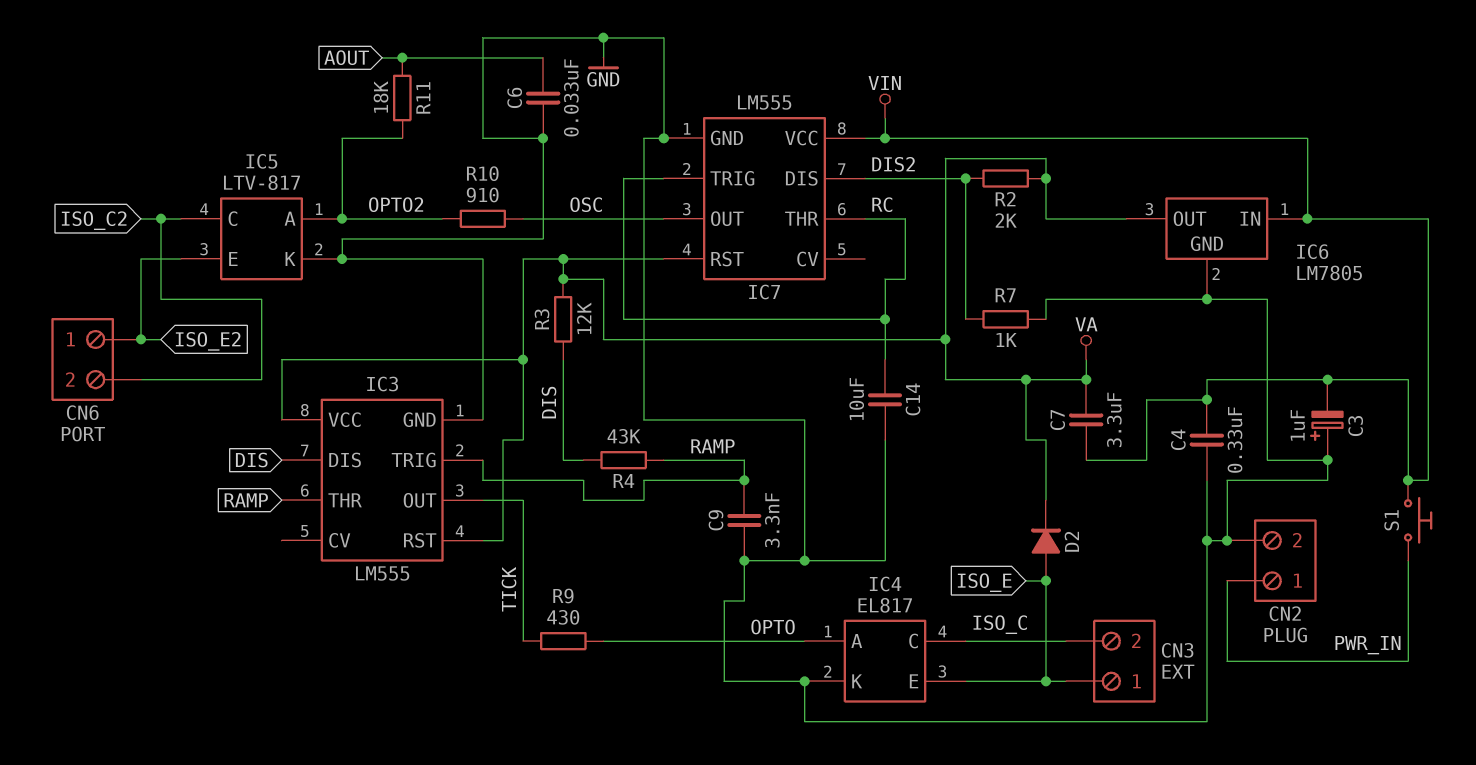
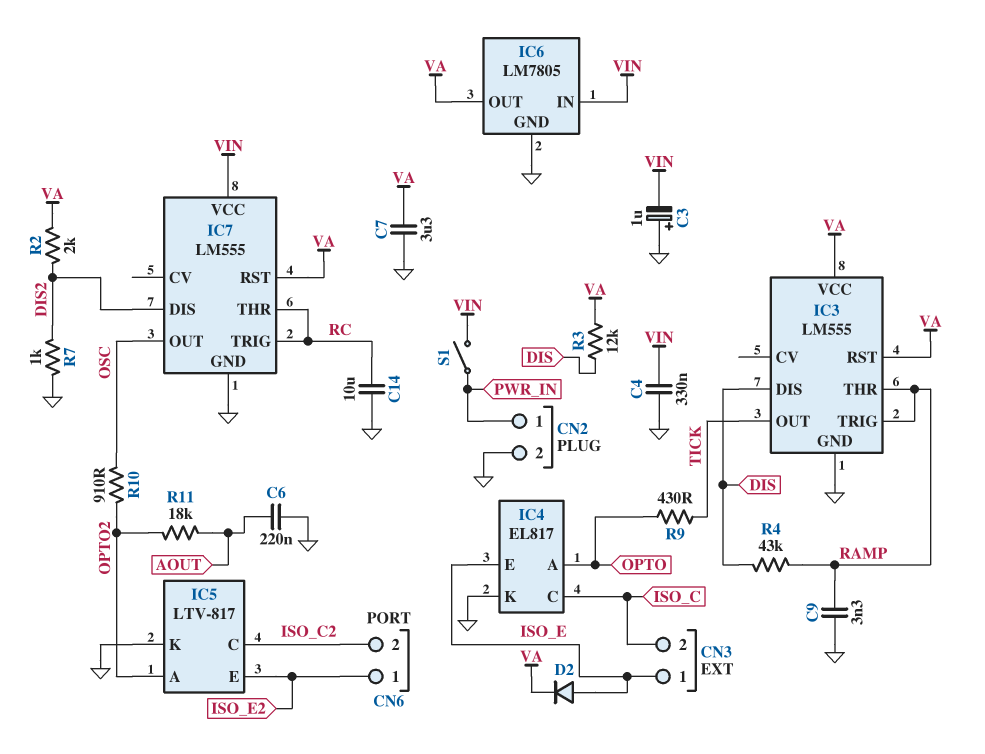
C6: 33nF (AOUT, GND) -> 220nF (AOUT, GND)
C7: 3.3uF (VA, VIN) -> 3.3uF (GND, VA)
S1: button (PWR_IN, VIN) -> switch (PWR_IN, VIN)

